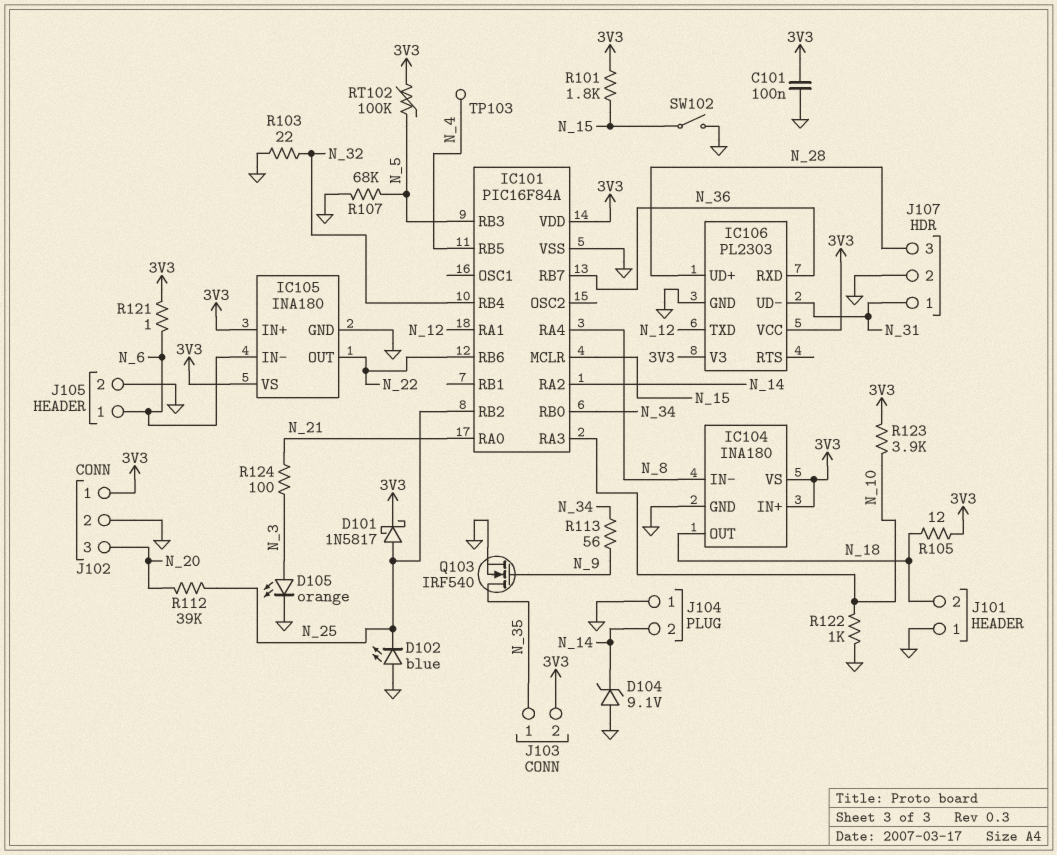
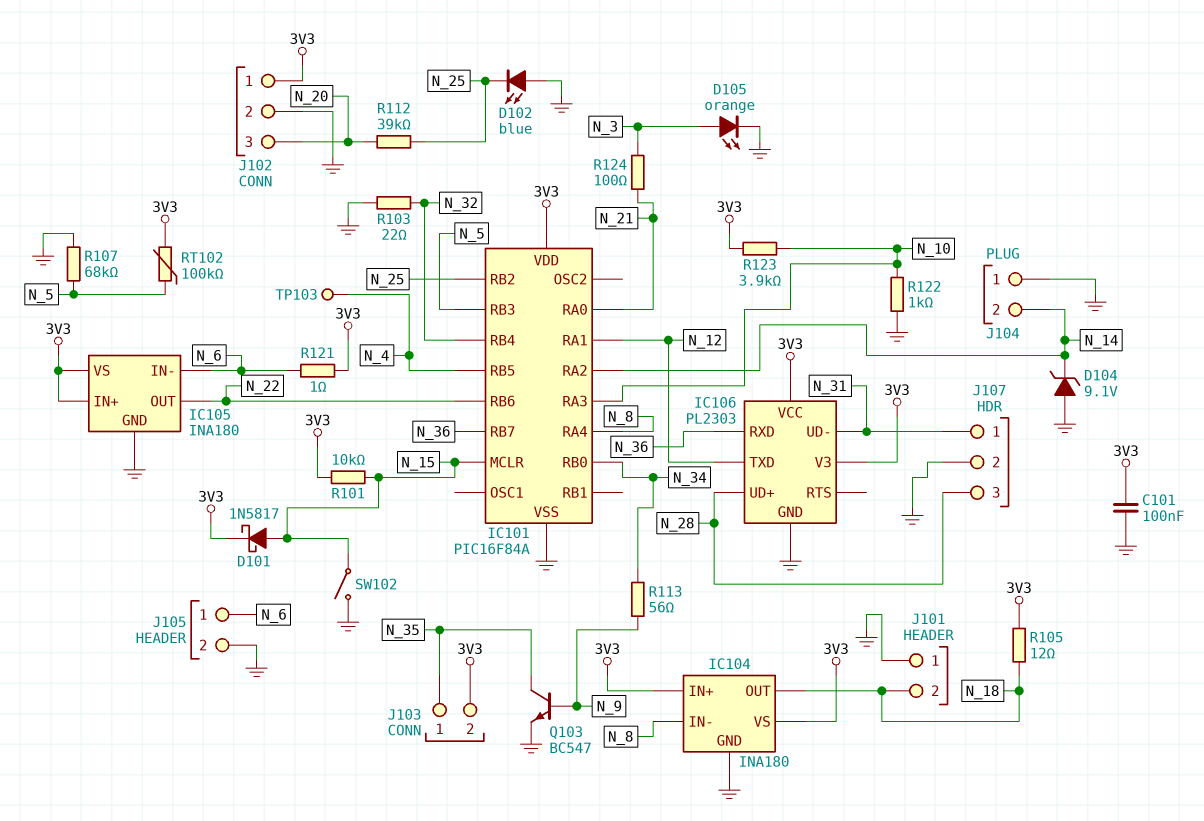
D101: schottky 1N5817 (A N_25, K 3V3) -> schottky 1N5817 (A N_15, K 3V3)
Q103: NMOS IRF540 (G N_9, D N_35, S GND) -> NPN BC547 (B N_9, C N_35, E GND)
R101: 1.8k (3V3, N_15) -> 10k (3V3, N_15)

